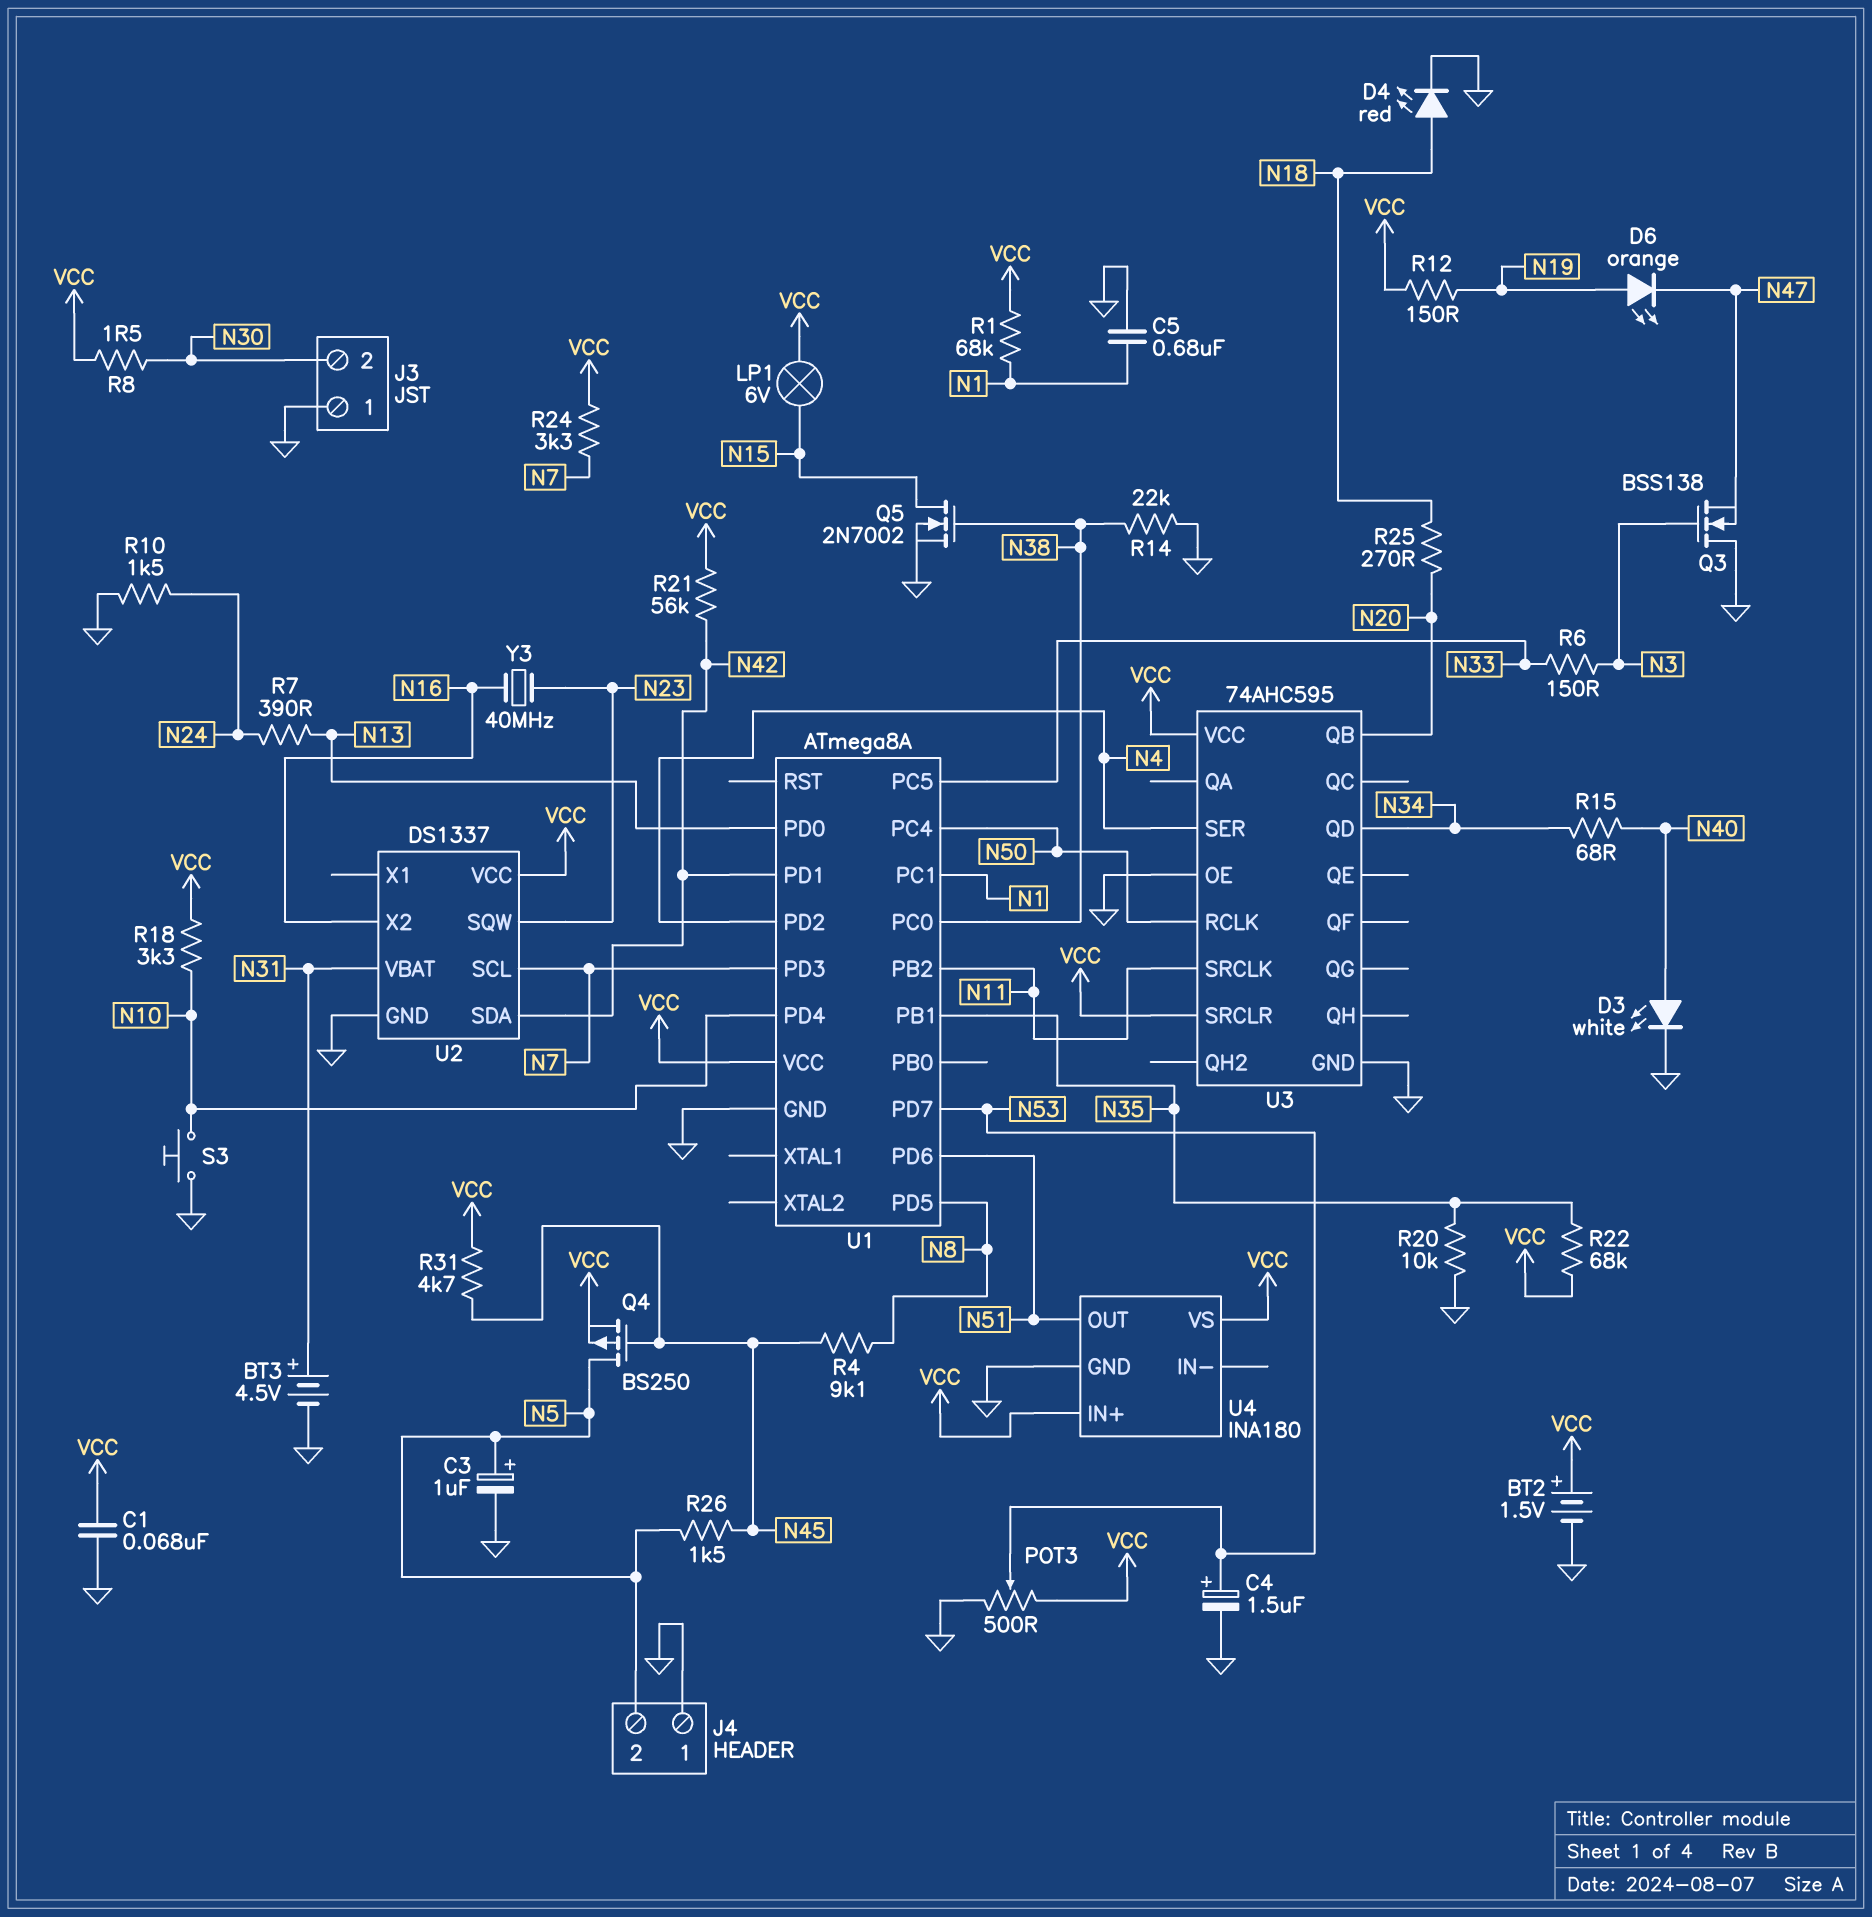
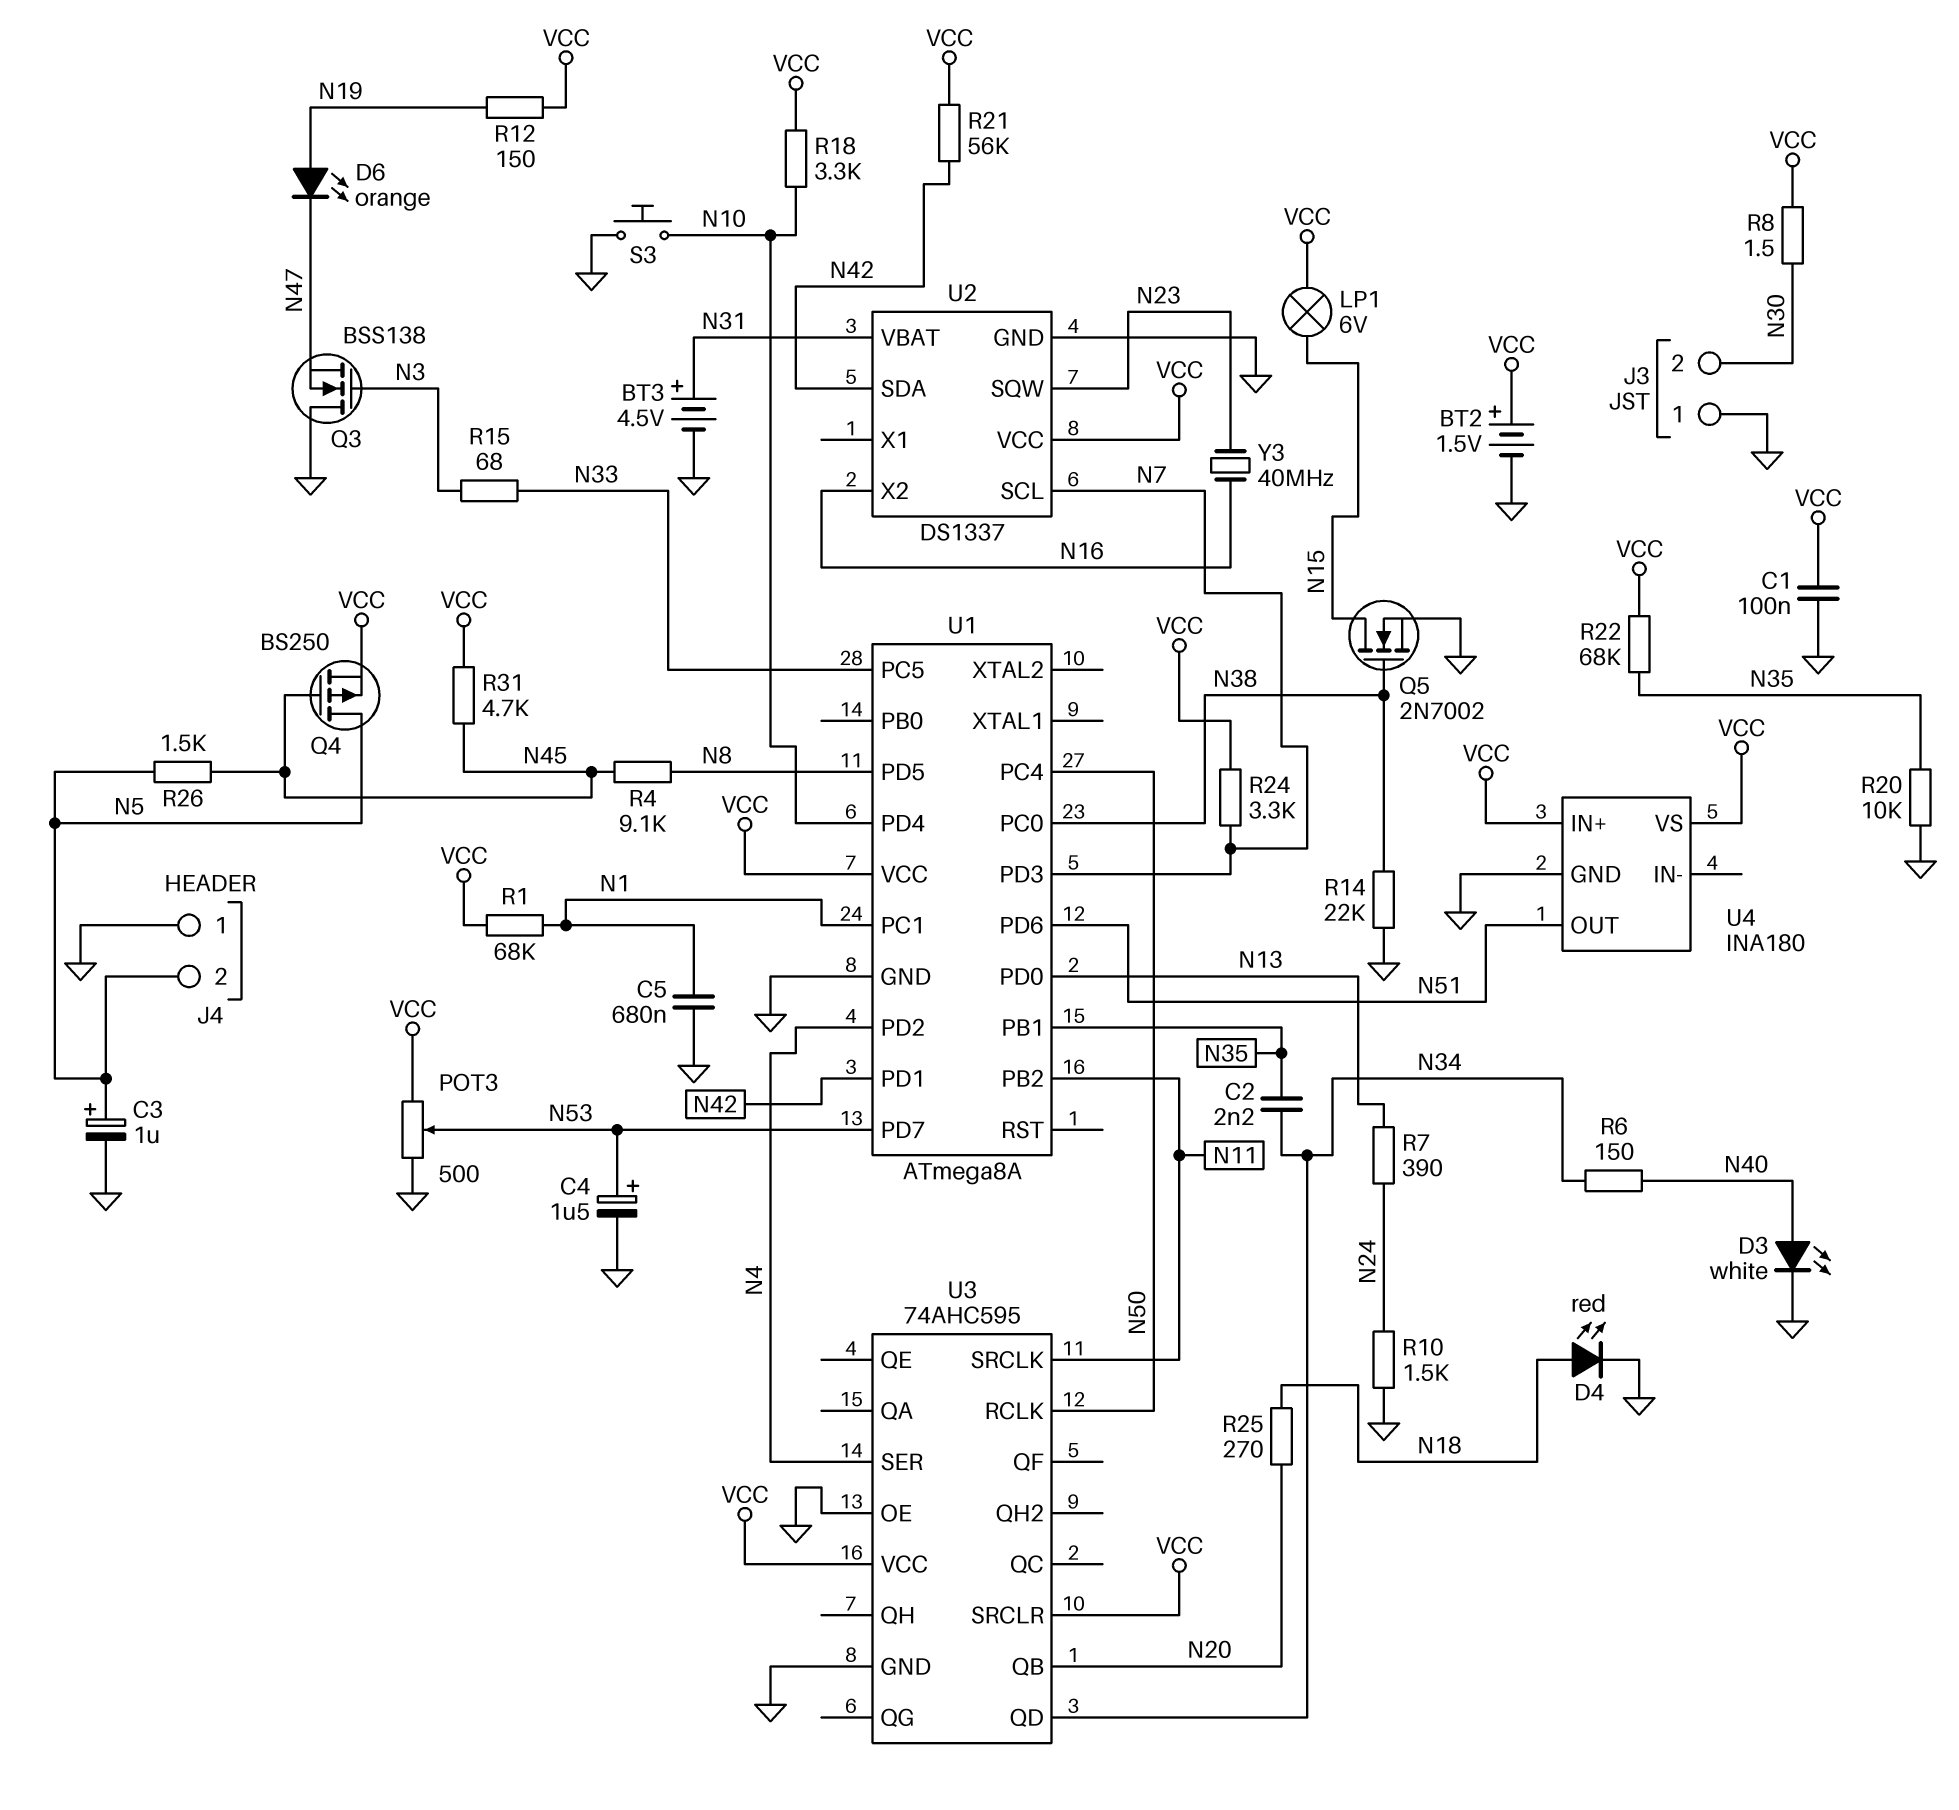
C1: 68nF (GND, VCC) -> 100nF (GND, VCC)
C2: none -> 2.2nF (N34, N35)
R6: 150 (N3, N33) -> 150 (N34, N40)
R15: 68 (N34, N40) -> 68 (N3, N33)

